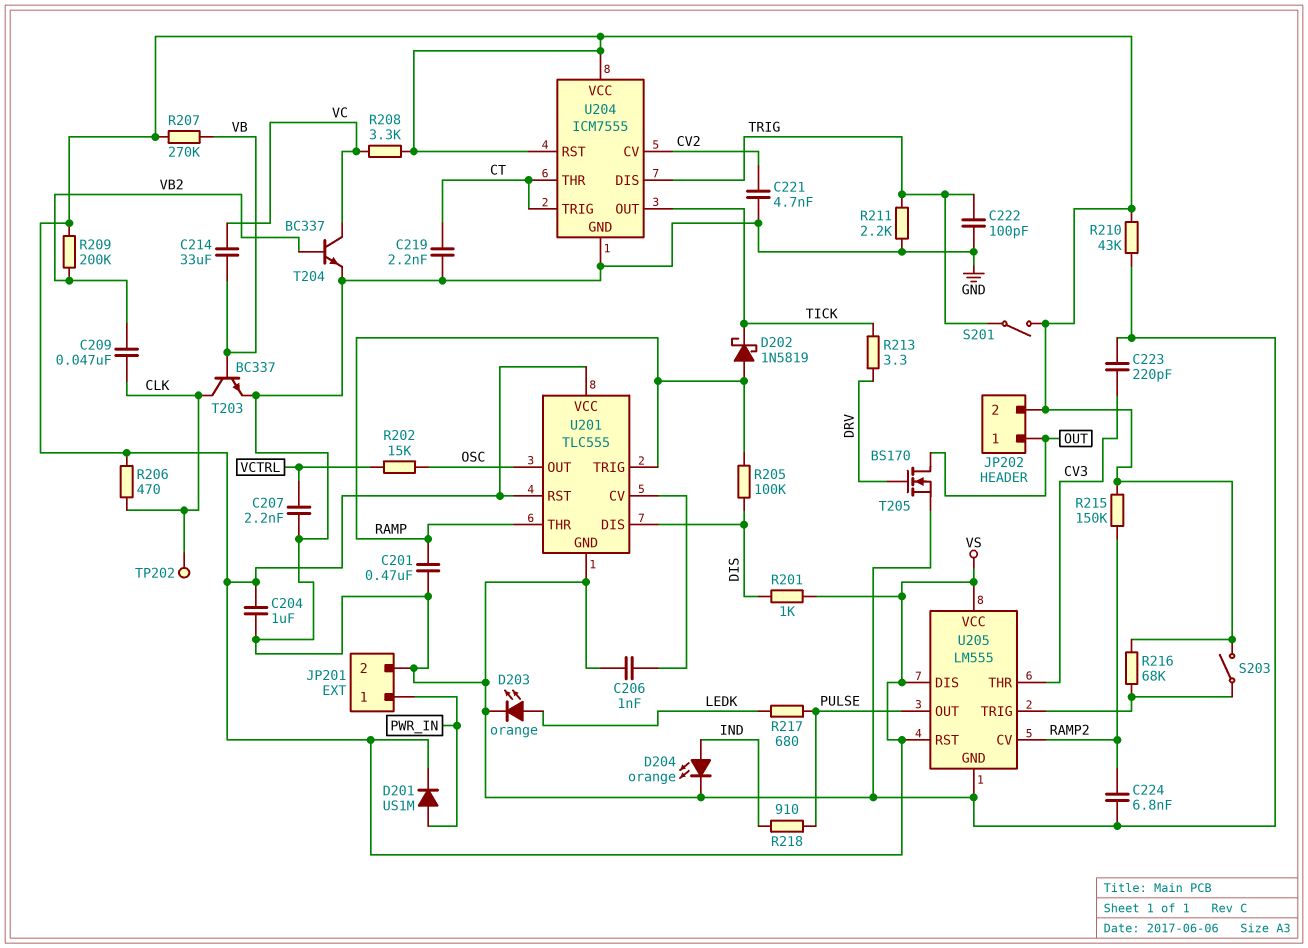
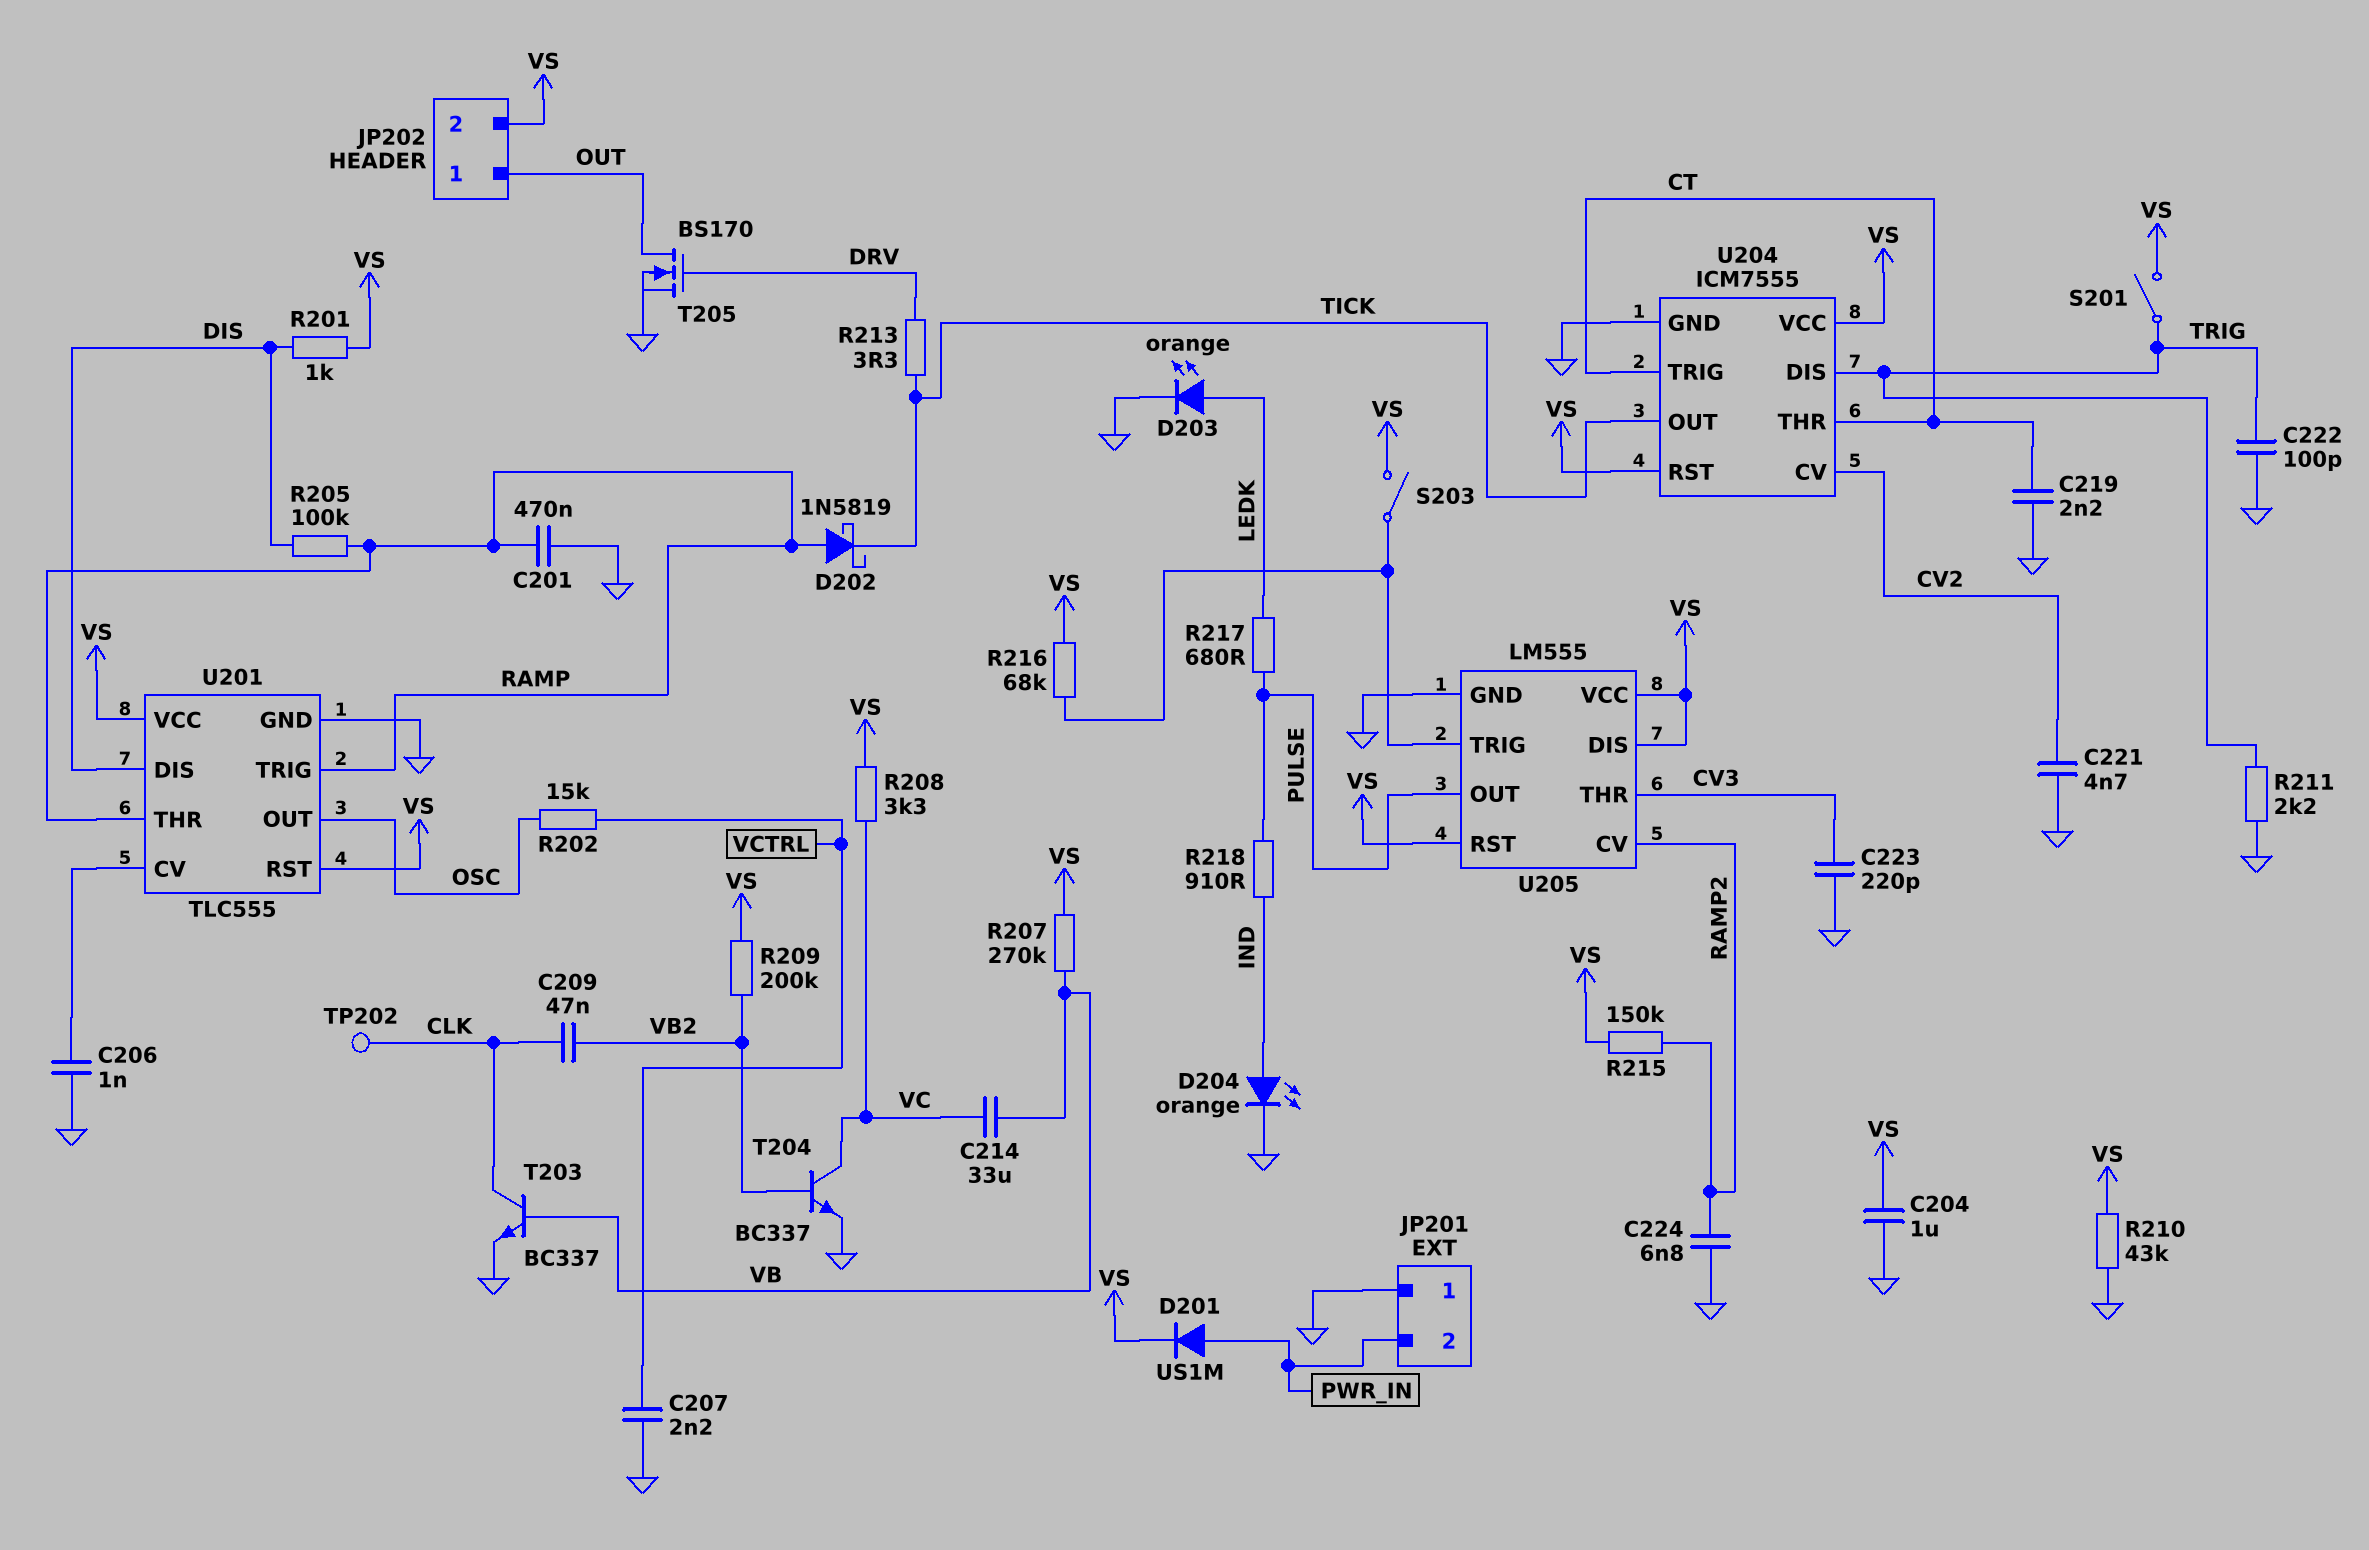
JP201 pin 1: PWR_IN -> GND
JP201 pin 2: GND -> PWR_IN
R206: 470 (CLK, VS) -> none

